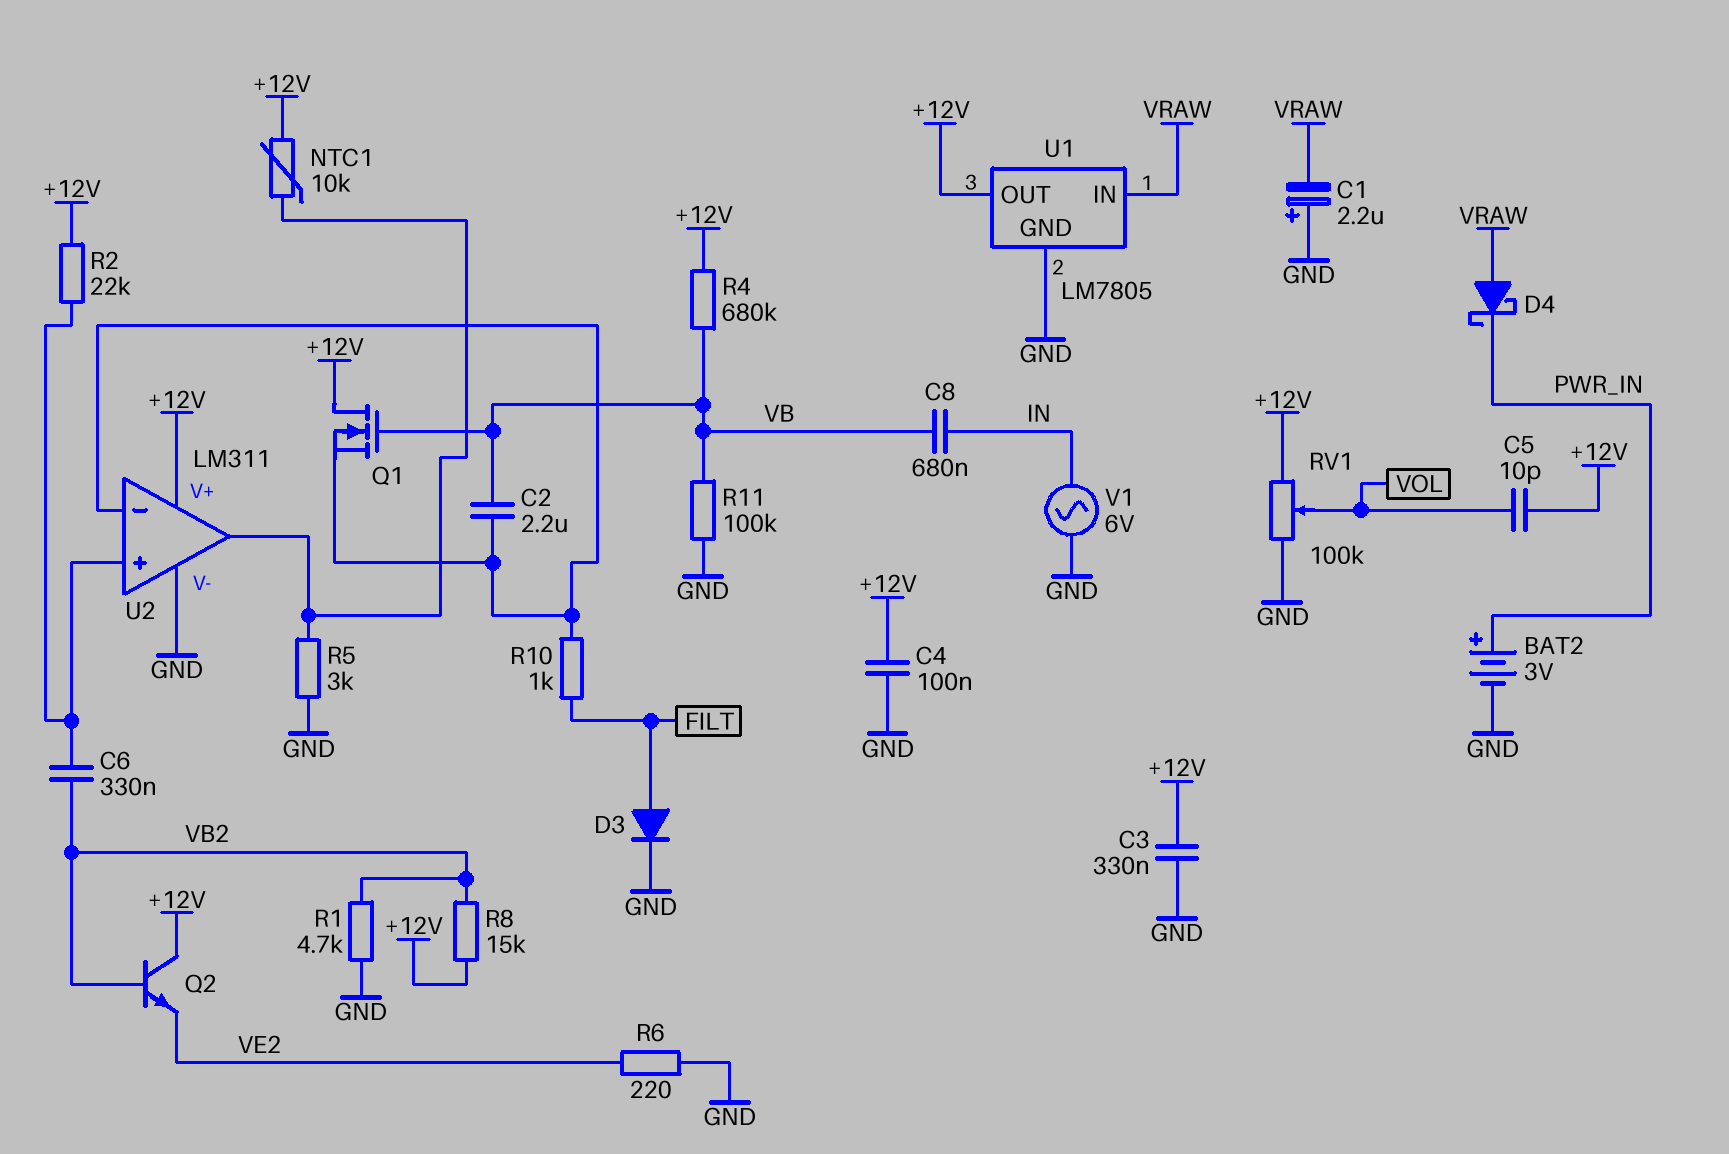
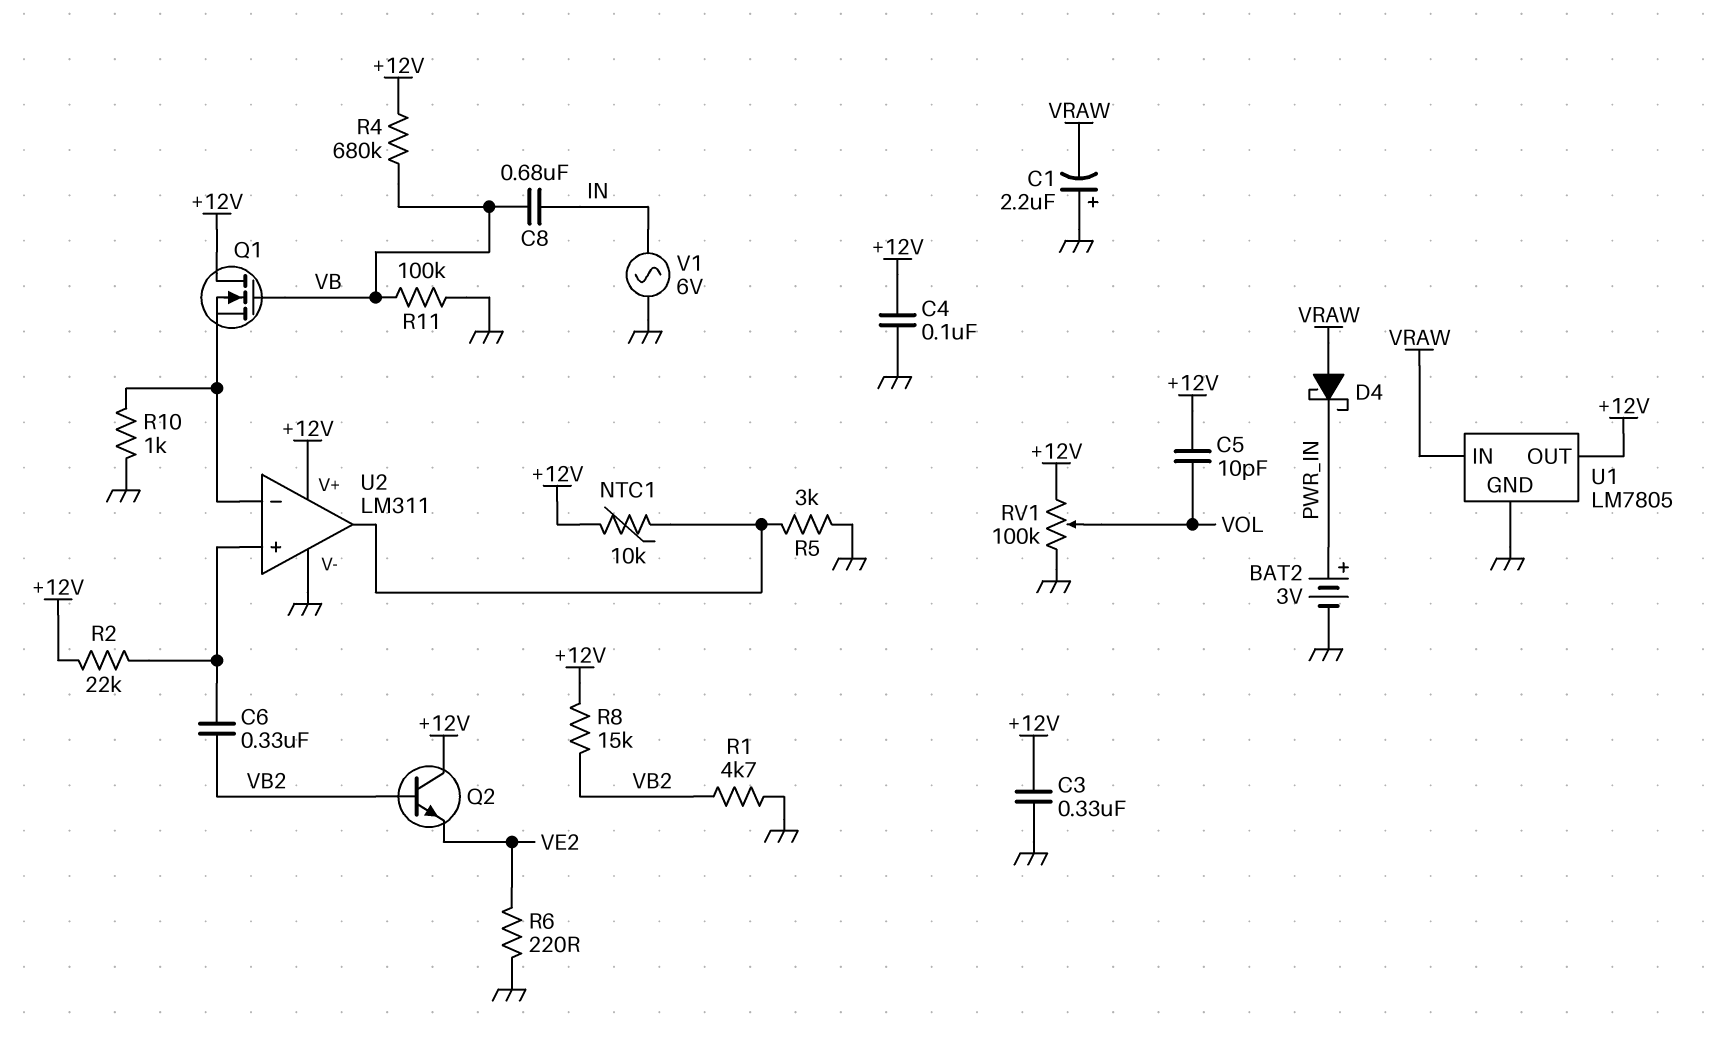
C2: 2.2uF (U2/in-, VB) -> none
D3: diode (A FILT, K GND) -> none
R10: 1k (FILT, U2/in-) -> 1k (GND, U2/in-)

